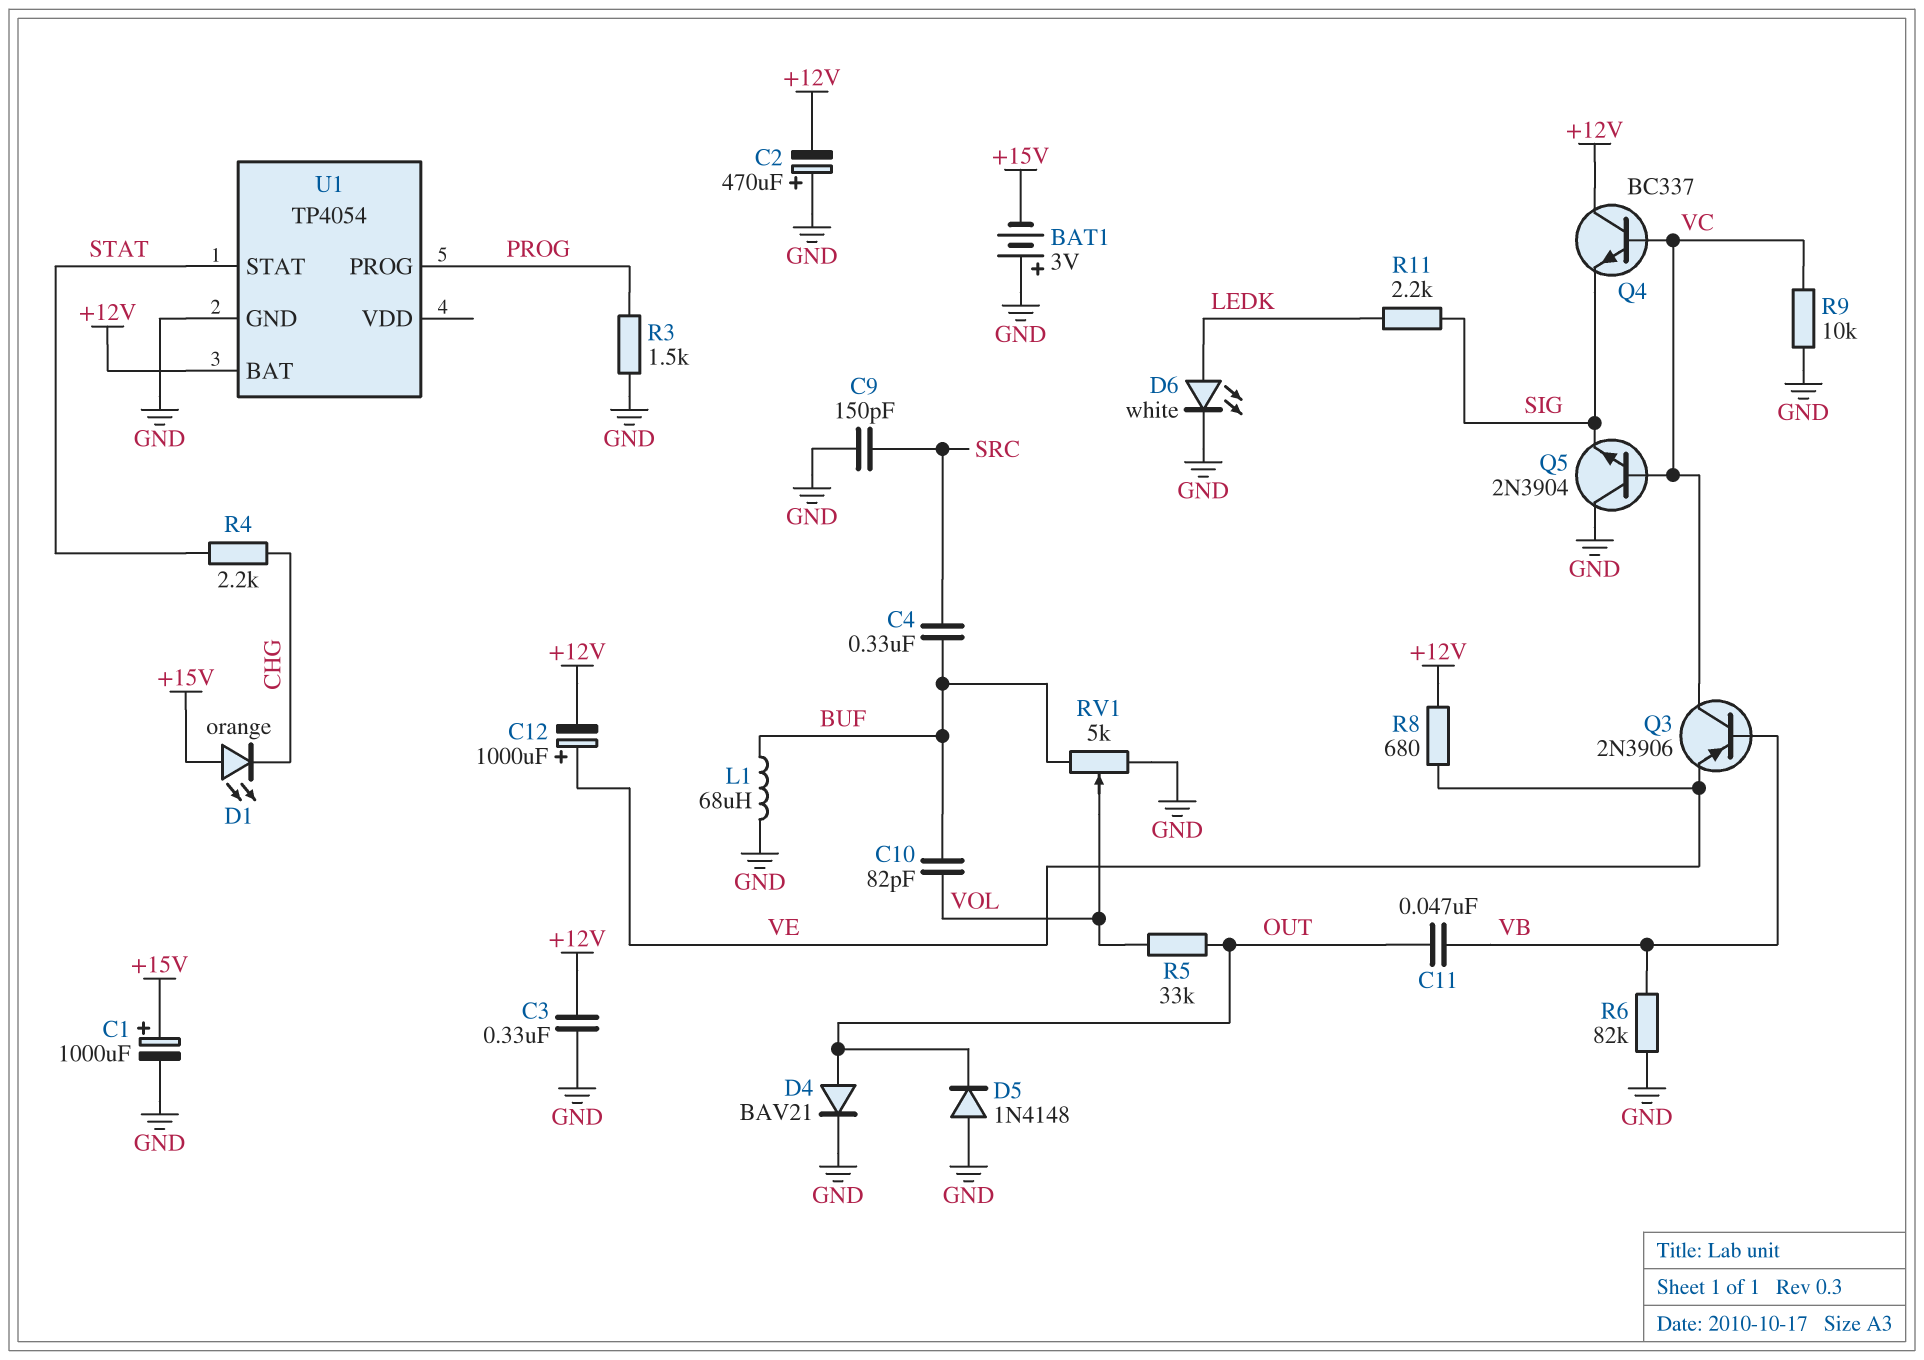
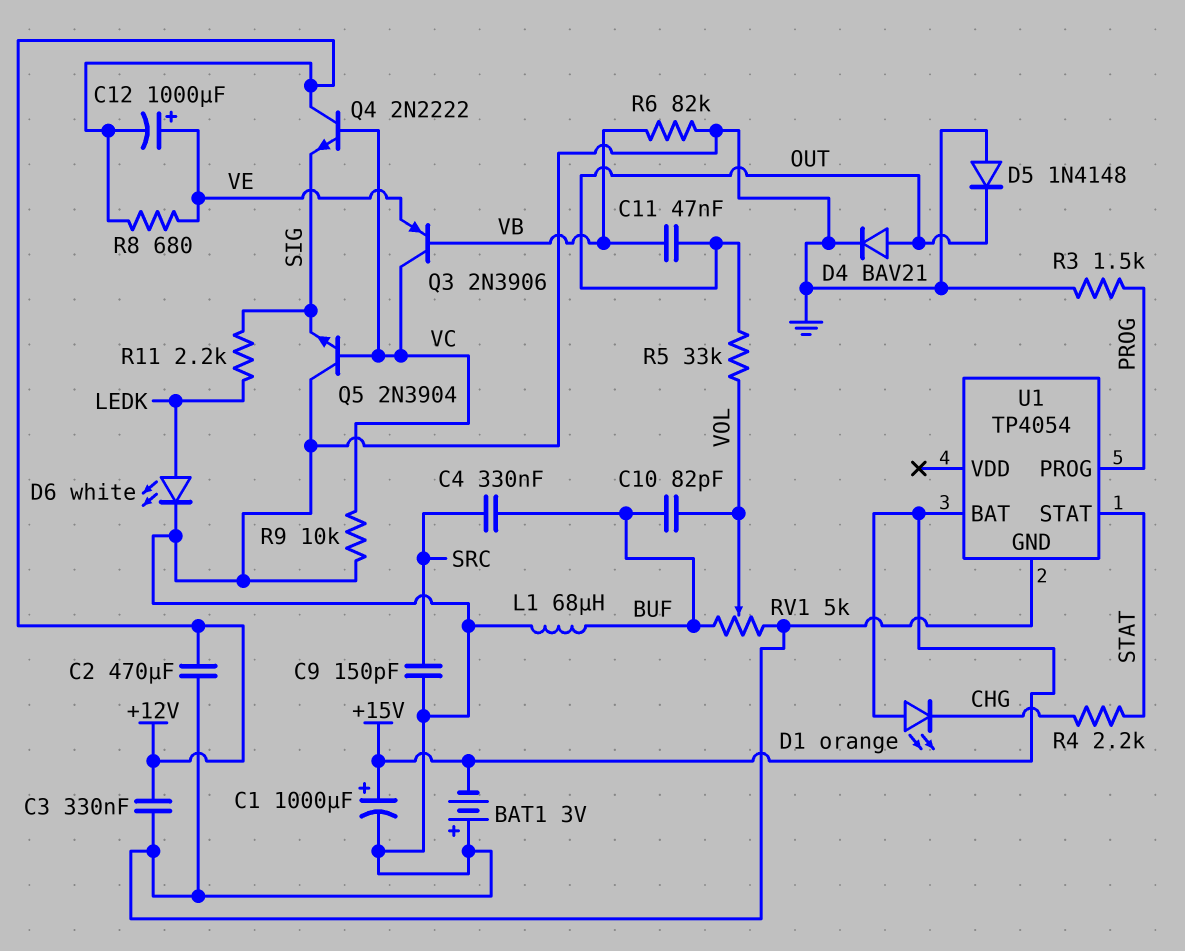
C2: 470uF (plus GND, minus +12V) -> 470uF (+12V, GND)
Q4: NPN BC337 (B VC, C +12V, E SIG) -> NPN 2N2222 (B VC, C +12V, E SIG)
U1 pin BAT: +12V -> +15V

